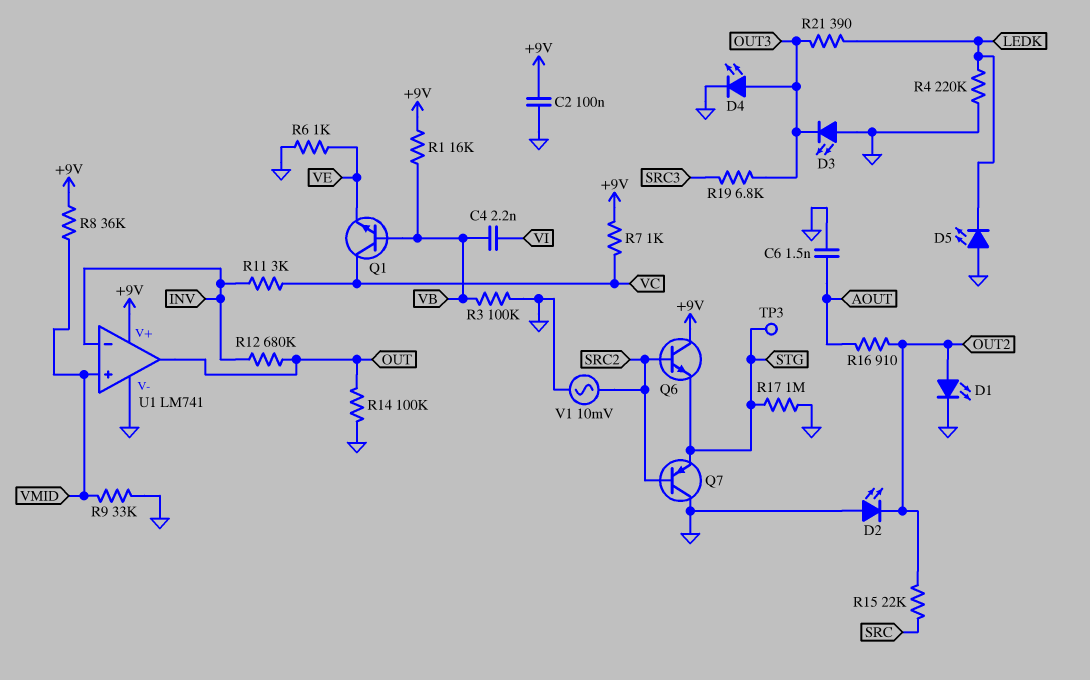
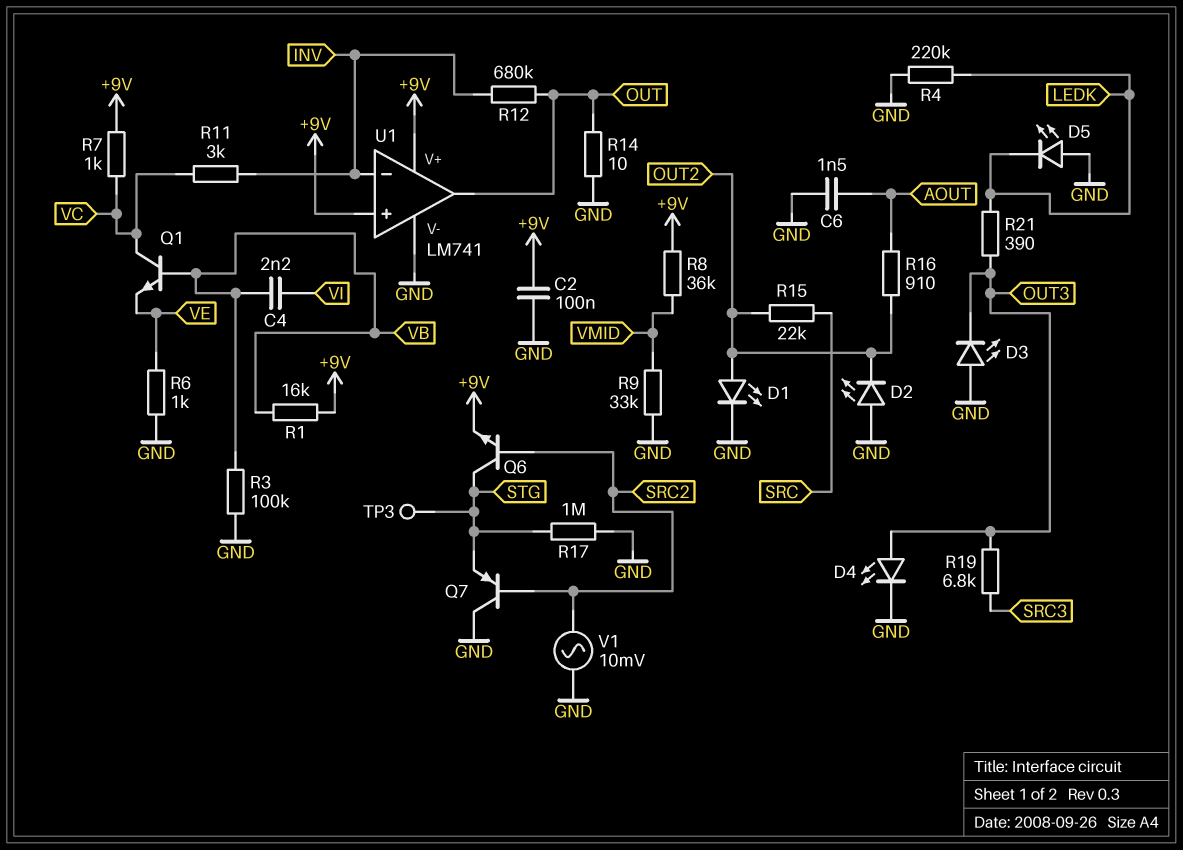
Q6: NPN (B SRC2, C +9V, E STG) -> NPN (B SRC2, C STG, E +9V)
R14: 100k (GND, OUT) -> 10 (GND, OUT)
U1 pin in+: VMID -> +9V

